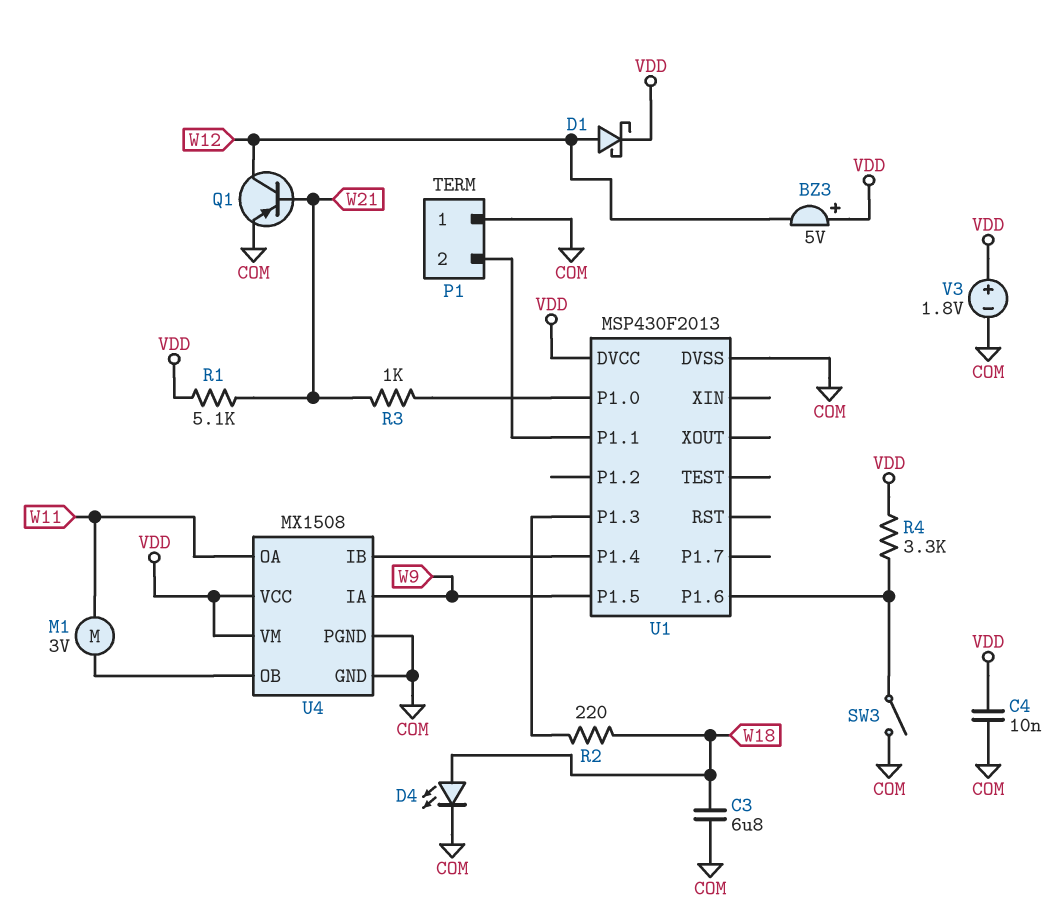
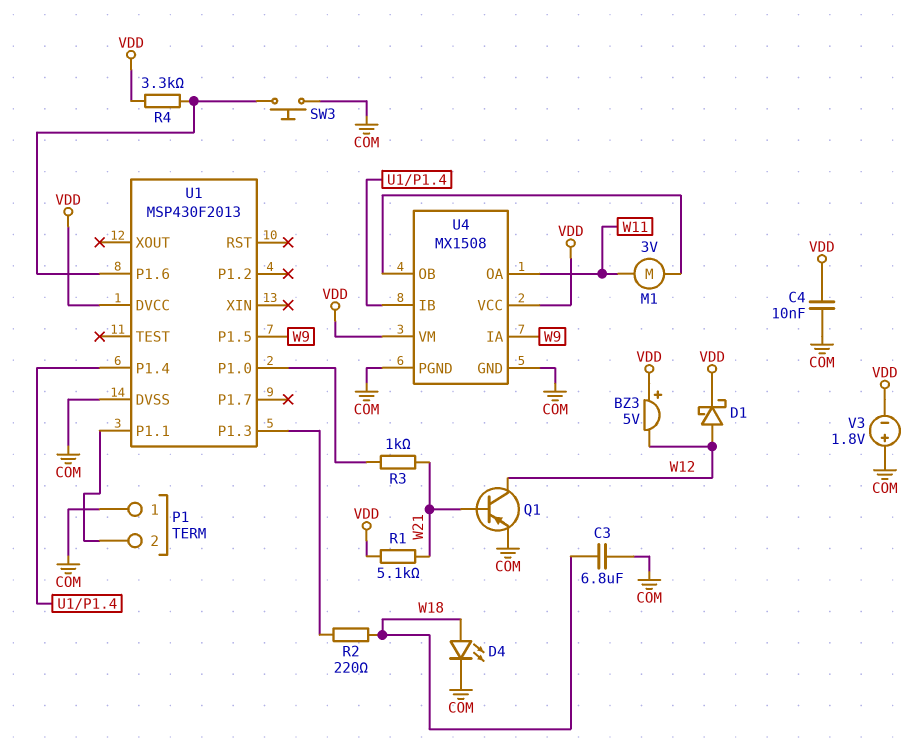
SW3: switch (COM, U1/P1.6) -> button (COM, U1/P1.6)
V3: 1.8V (plus VDD, minus COM) -> 1.8V (plus COM, minus VDD)

